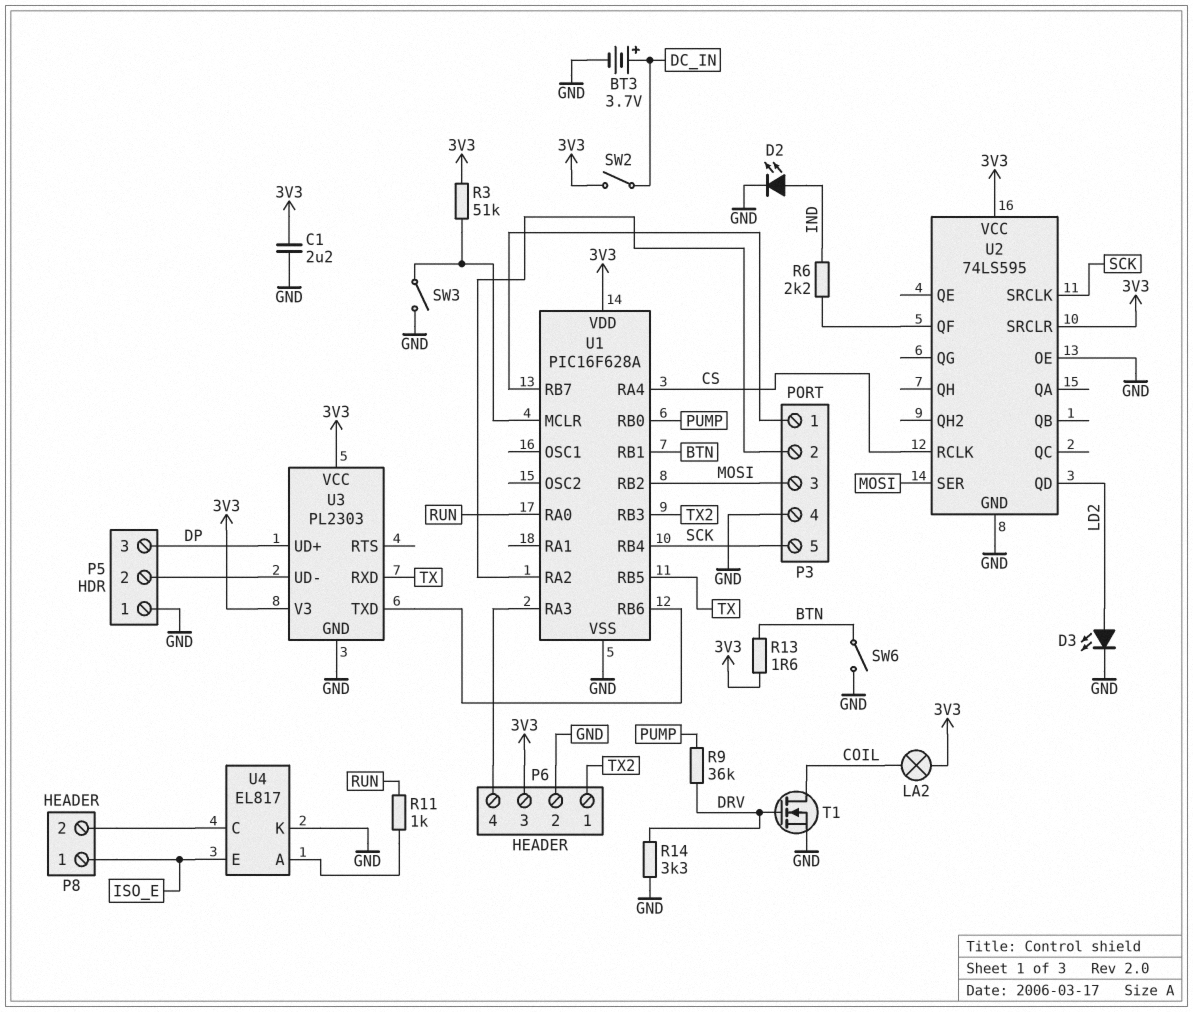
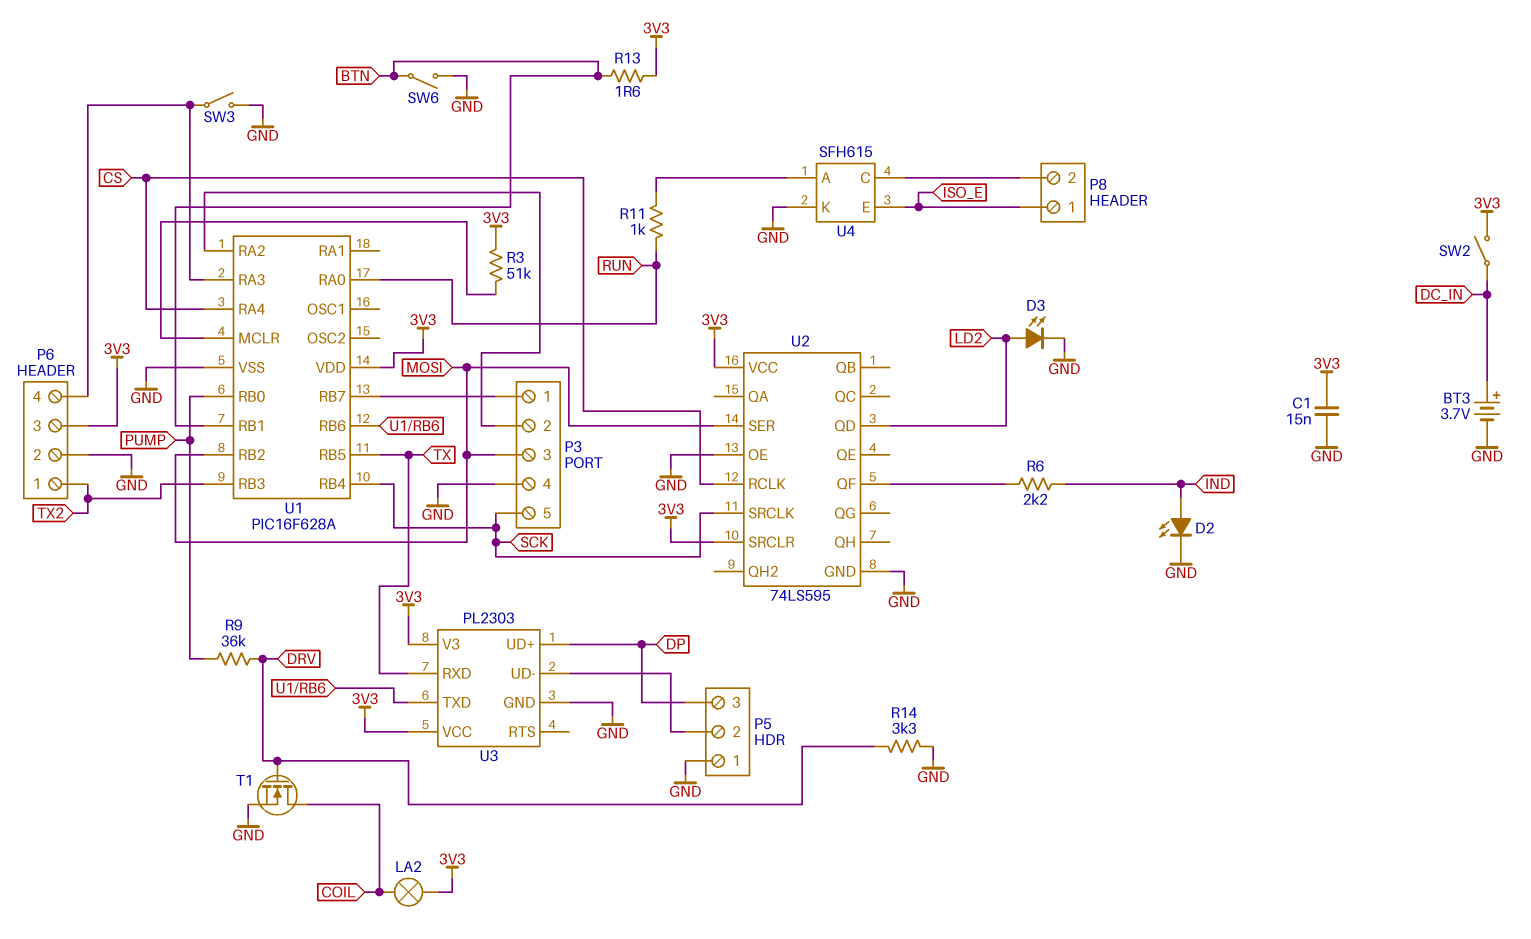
C1: 2.2uF (3V3, GND) -> 15nF (3V3, GND)
SW3: switch (GND, U1/MCLR) -> switch (GND, P6/4)
U4: EL817 -> SFH615

